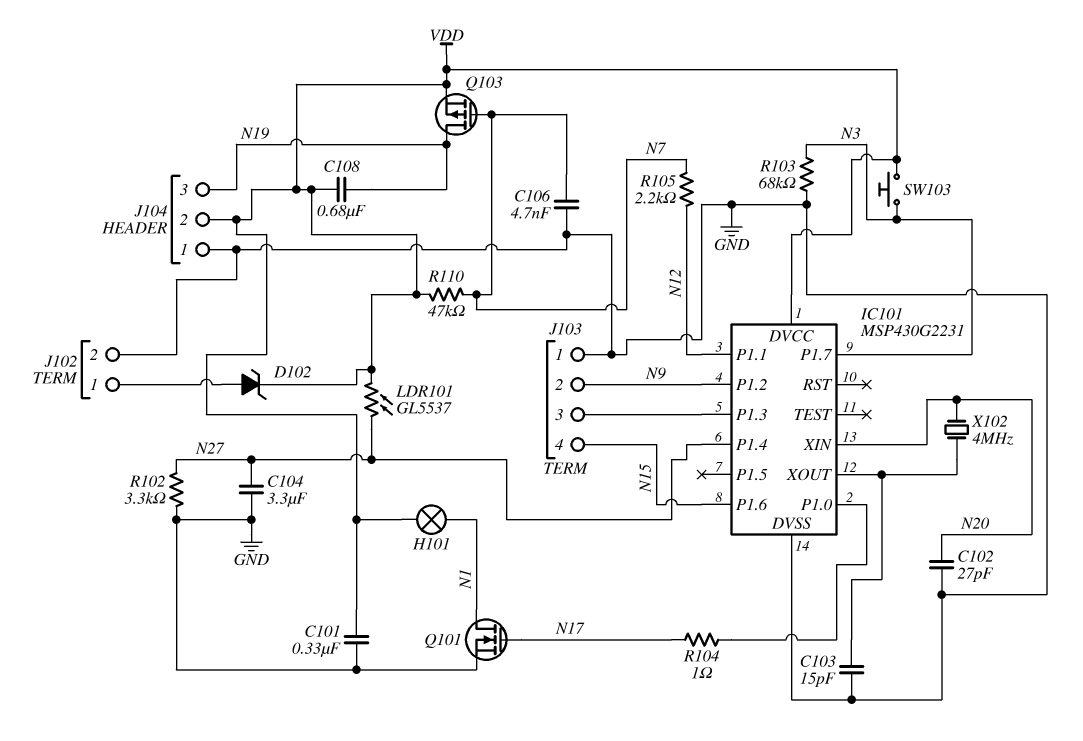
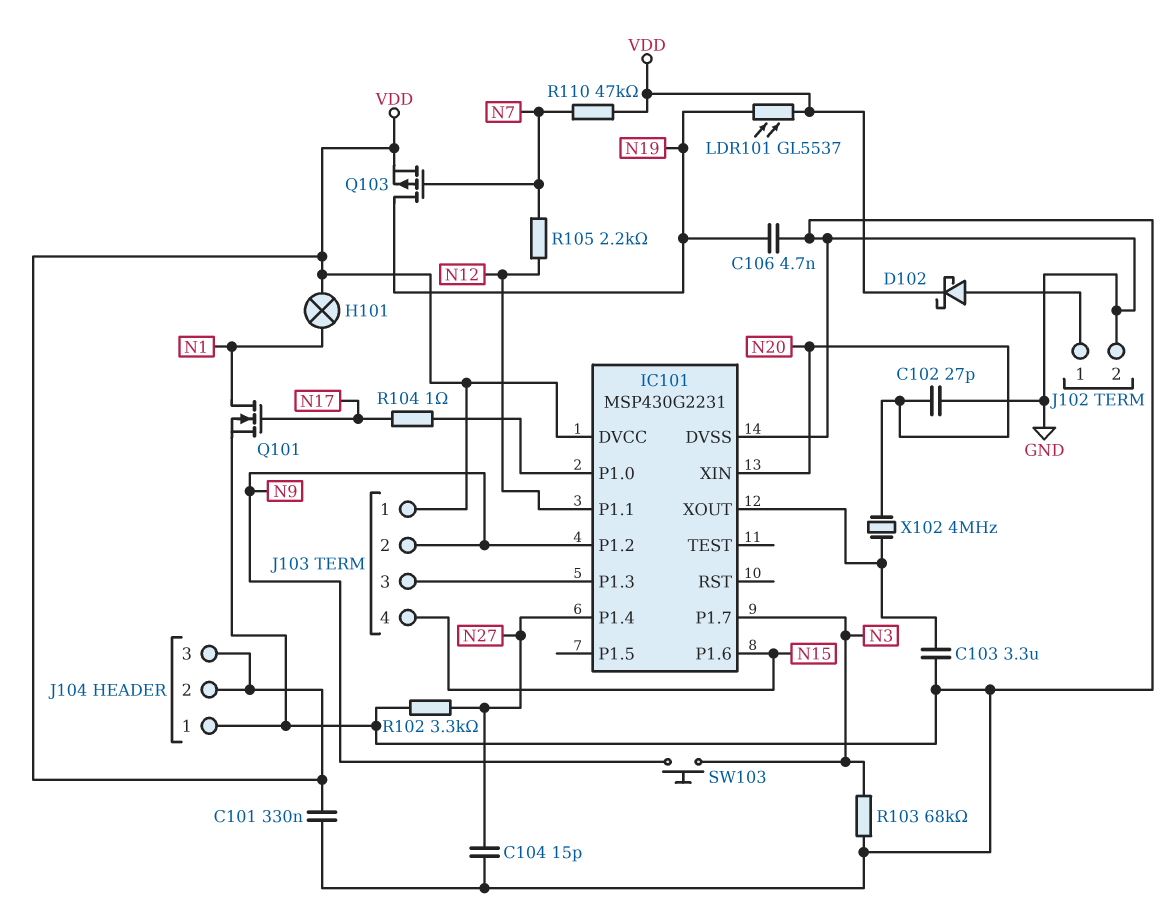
C103: 15pF (GND, IC101/XOUT) -> 3.3uF (GND, IC101/XOUT)
C104: 3.3uF (GND, N27) -> 15pF (GND, N27)
C106: 4.7nF (GND, N7) -> 4.7nF (GND, N19)
C108: 680nF (N19, VDD) -> none
D102: zener (A J102/1, K VDD) -> schottky (A J102/1, K VDD)
J103 pin 1: GND -> VDD
J104 pin 3: N19 -> VDD
LDR101: GL5537 (N27, VDD) -> GL5537 (N19, VDD)
SW103: button (N3, VDD) -> button (N3, N9)

